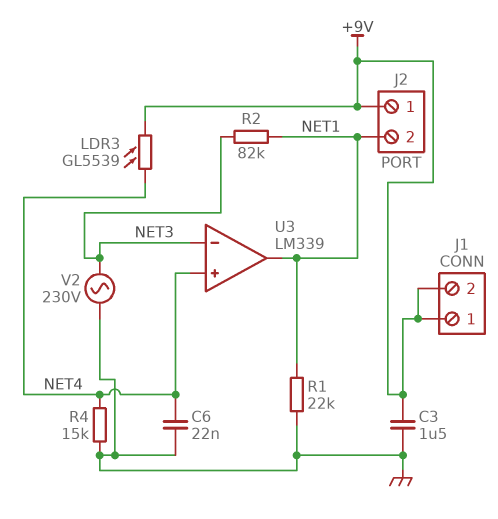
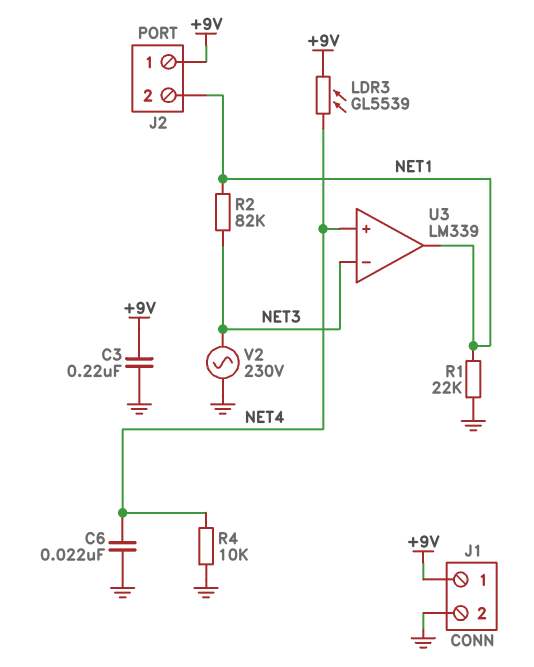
C3: 1.5uF (+9V, GND) -> 220nF (+9V, GND)
J1 pin 2: +9V -> GND
R4: 15k (GND, NET4) -> 10k (GND, NET4)

